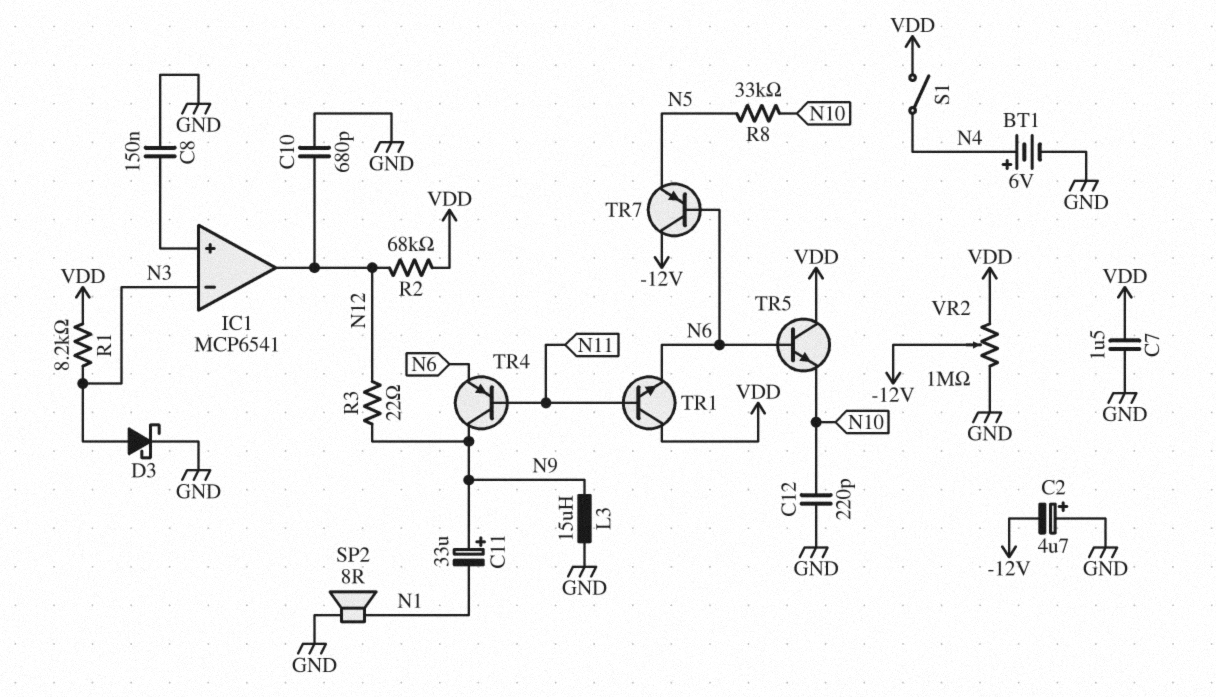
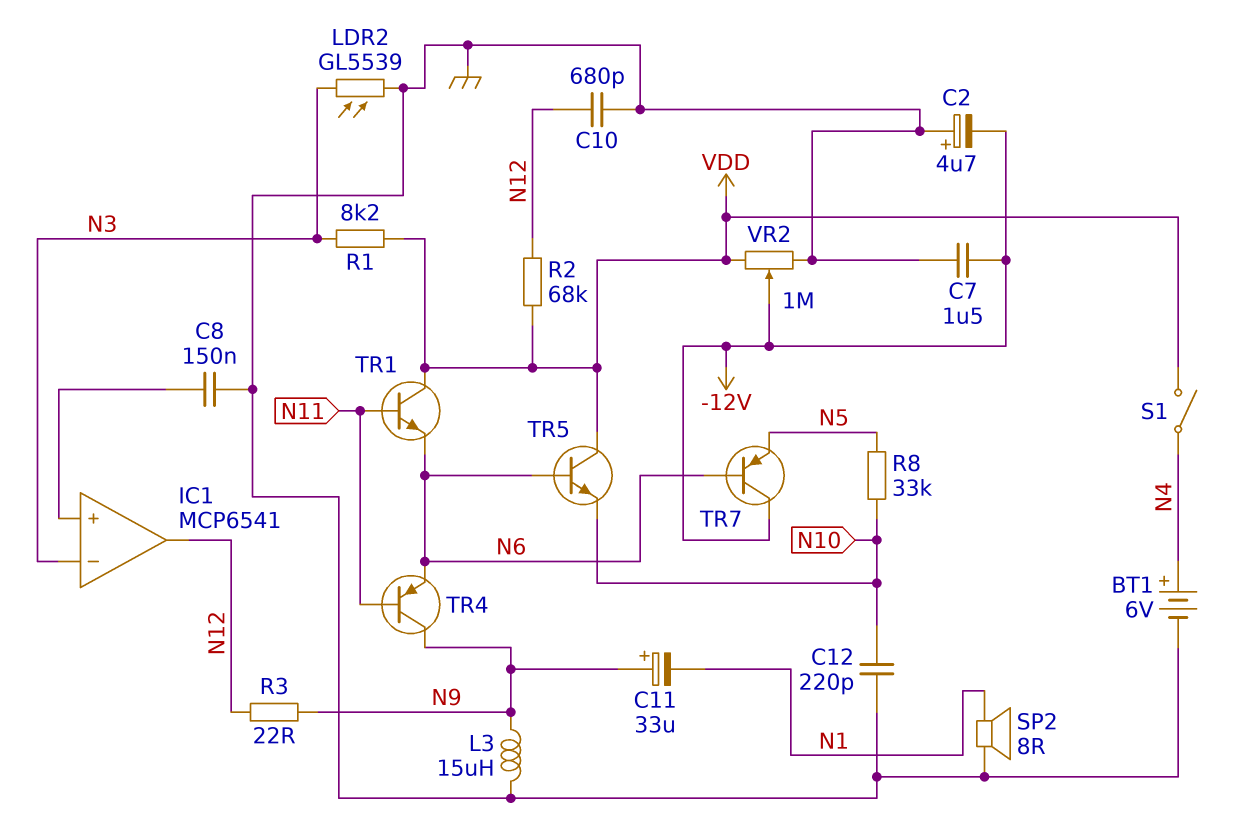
C7: 1.5uF (GND, VDD) -> 1.5uF (-12V, GND)
D3: schottky (A N3, K GND) -> none
LDR2: none -> GL5539 (GND, N3)

